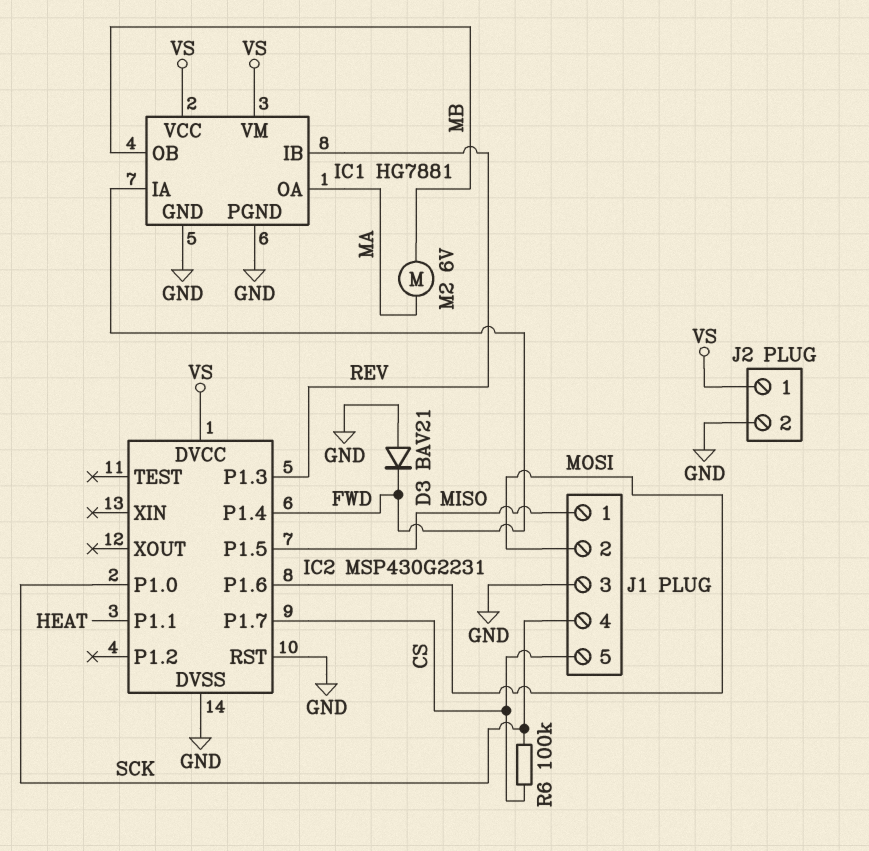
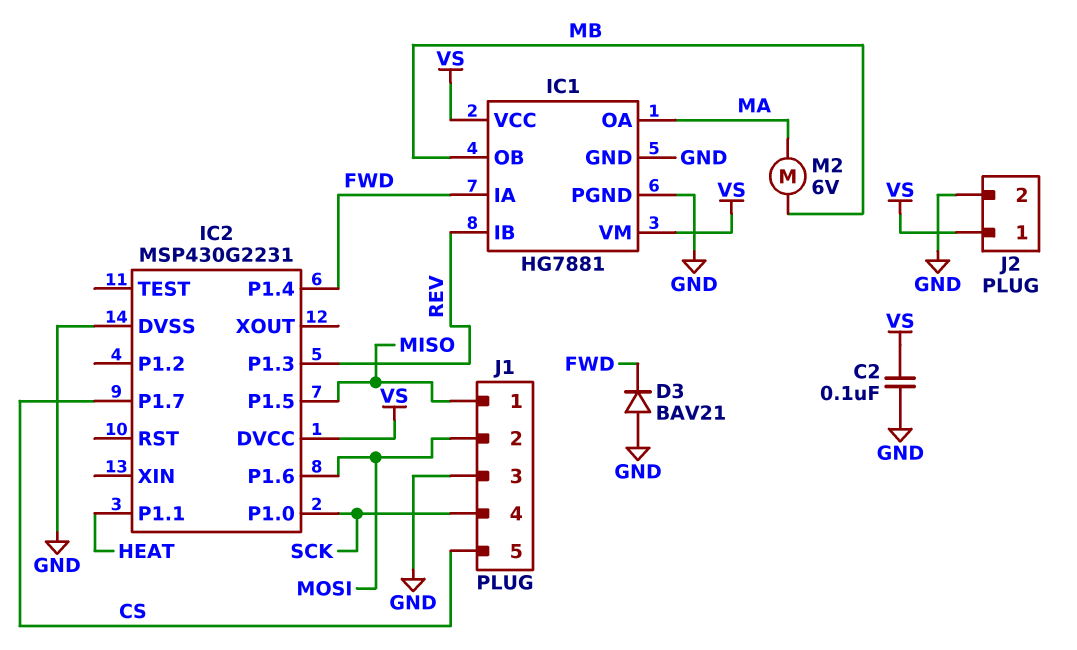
C2: none -> 100nF (GND, VS)
IC2 pin RST: GND -> none
R6: 100k (CS, SCK) -> none

